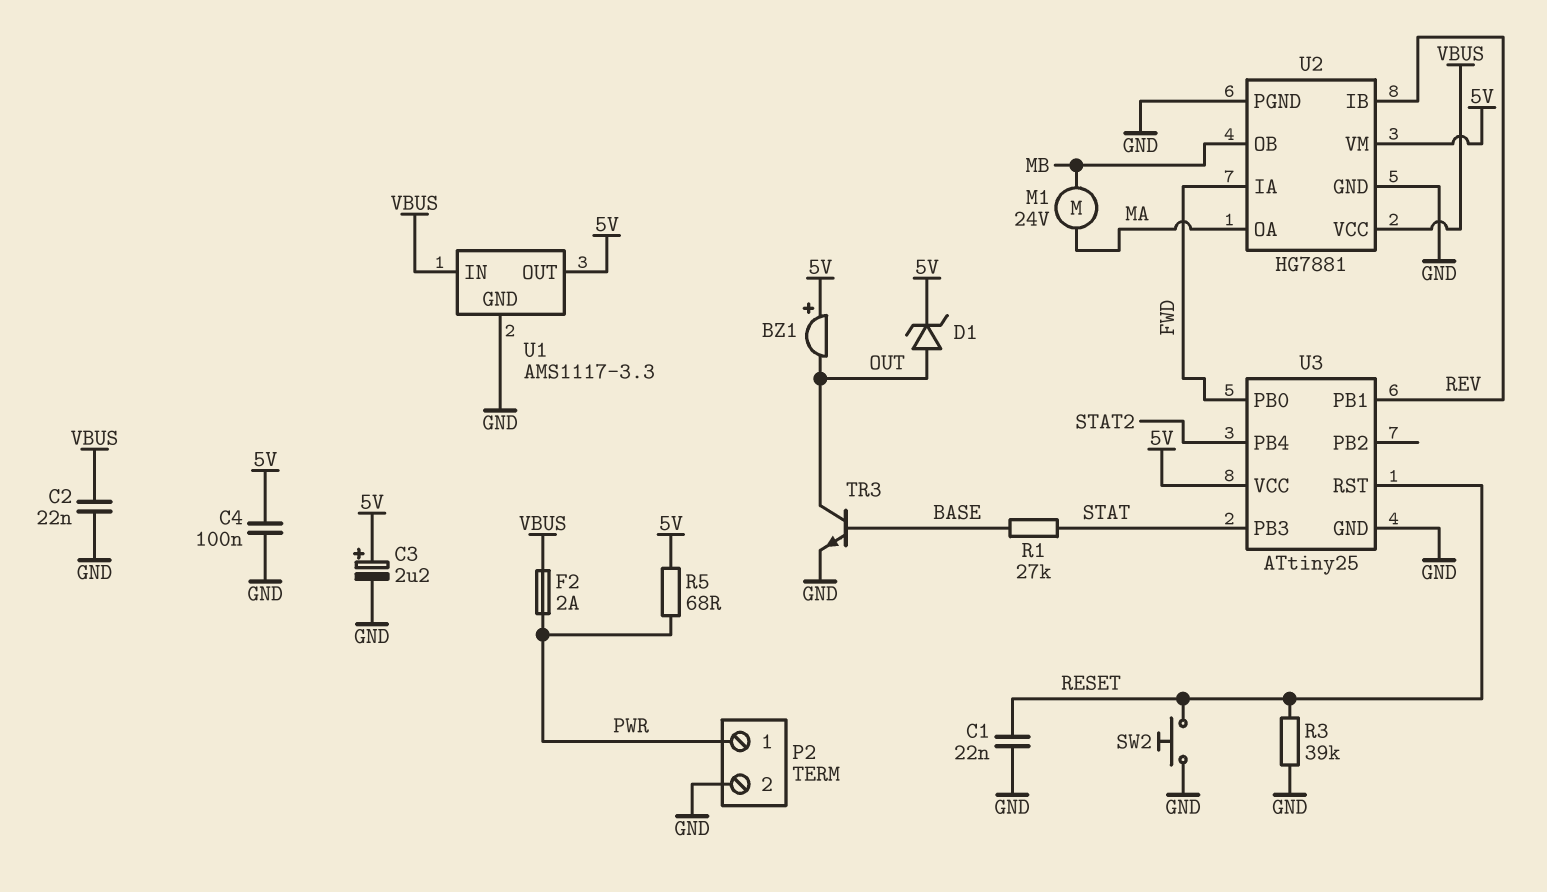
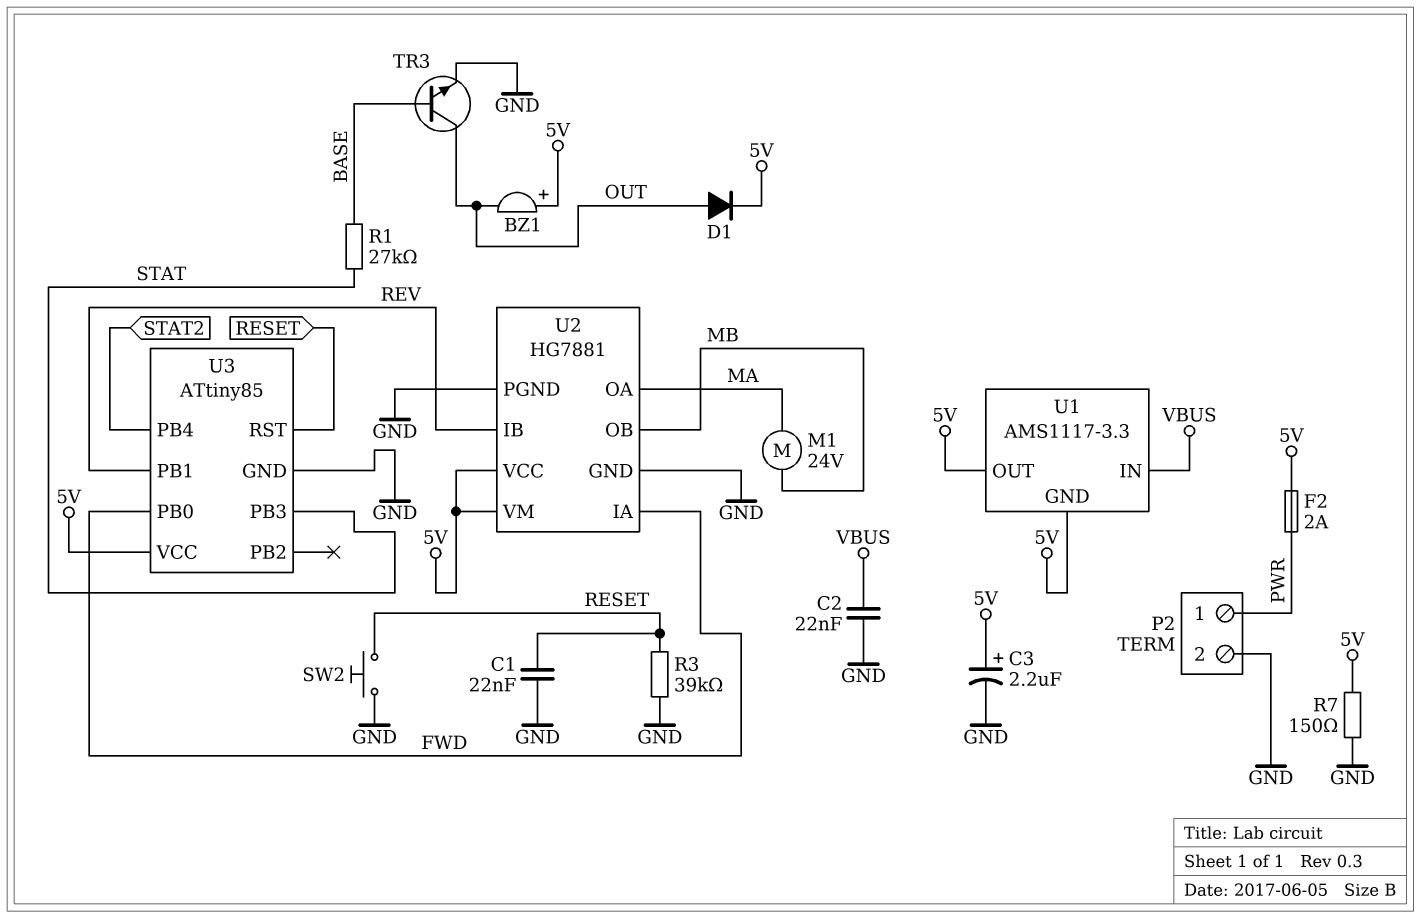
C4: 100nF (5V, GND) -> none
D1: zener (A OUT, K 5V) -> diode (A OUT, K 5V)
F2: 2A (PWR, VBUS) -> 2A (5V, PWR)
R5: 68 (5V, PWR) -> none
R7: none -> 150 (5V, GND)
U1 pin GND: GND -> 5V
U2 pin VCC: VBUS -> 5V
U3: ATtiny25 -> ATtiny85

